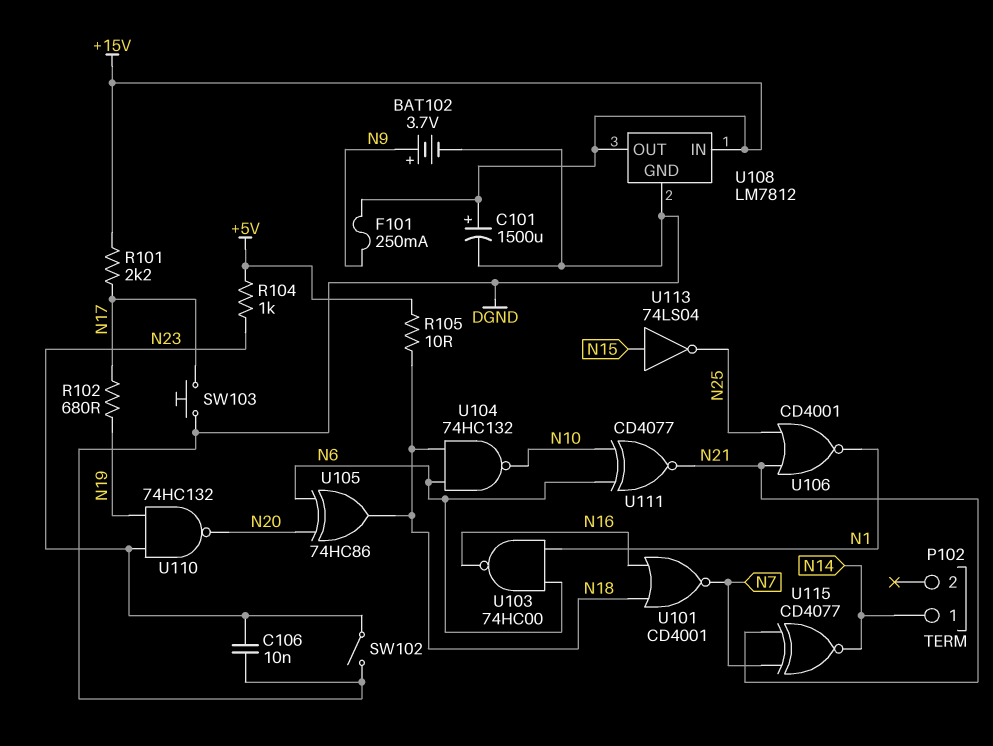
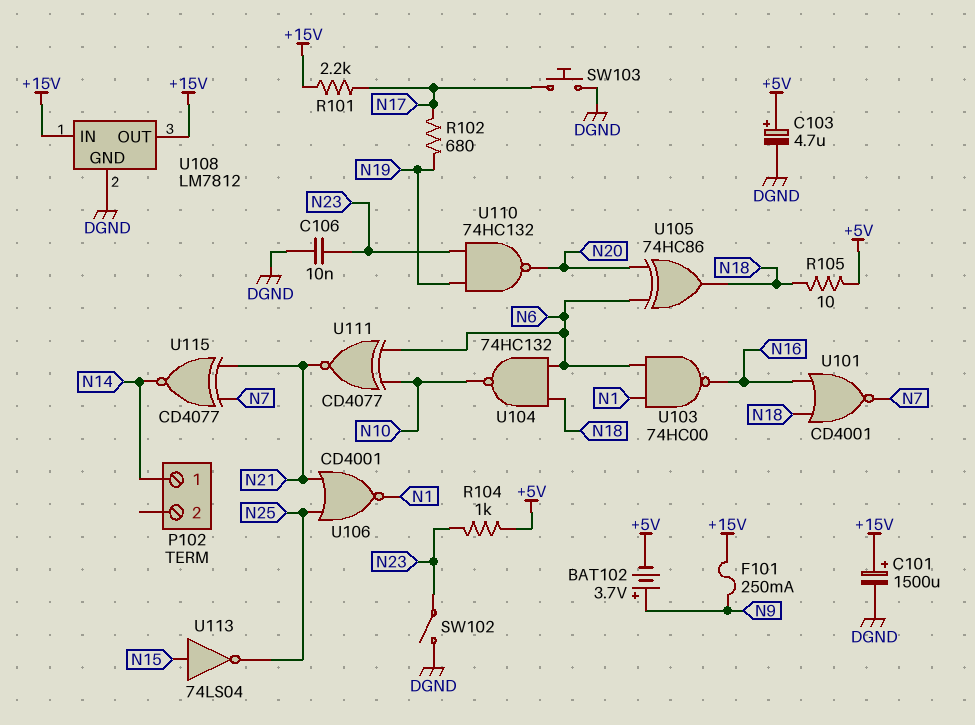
BAT102: 3.7V (plus N9, minus DGND) -> 3.7V (plus N9, minus +5V)
C103: none -> 4.7uF (plus +5V, minus DGND)

